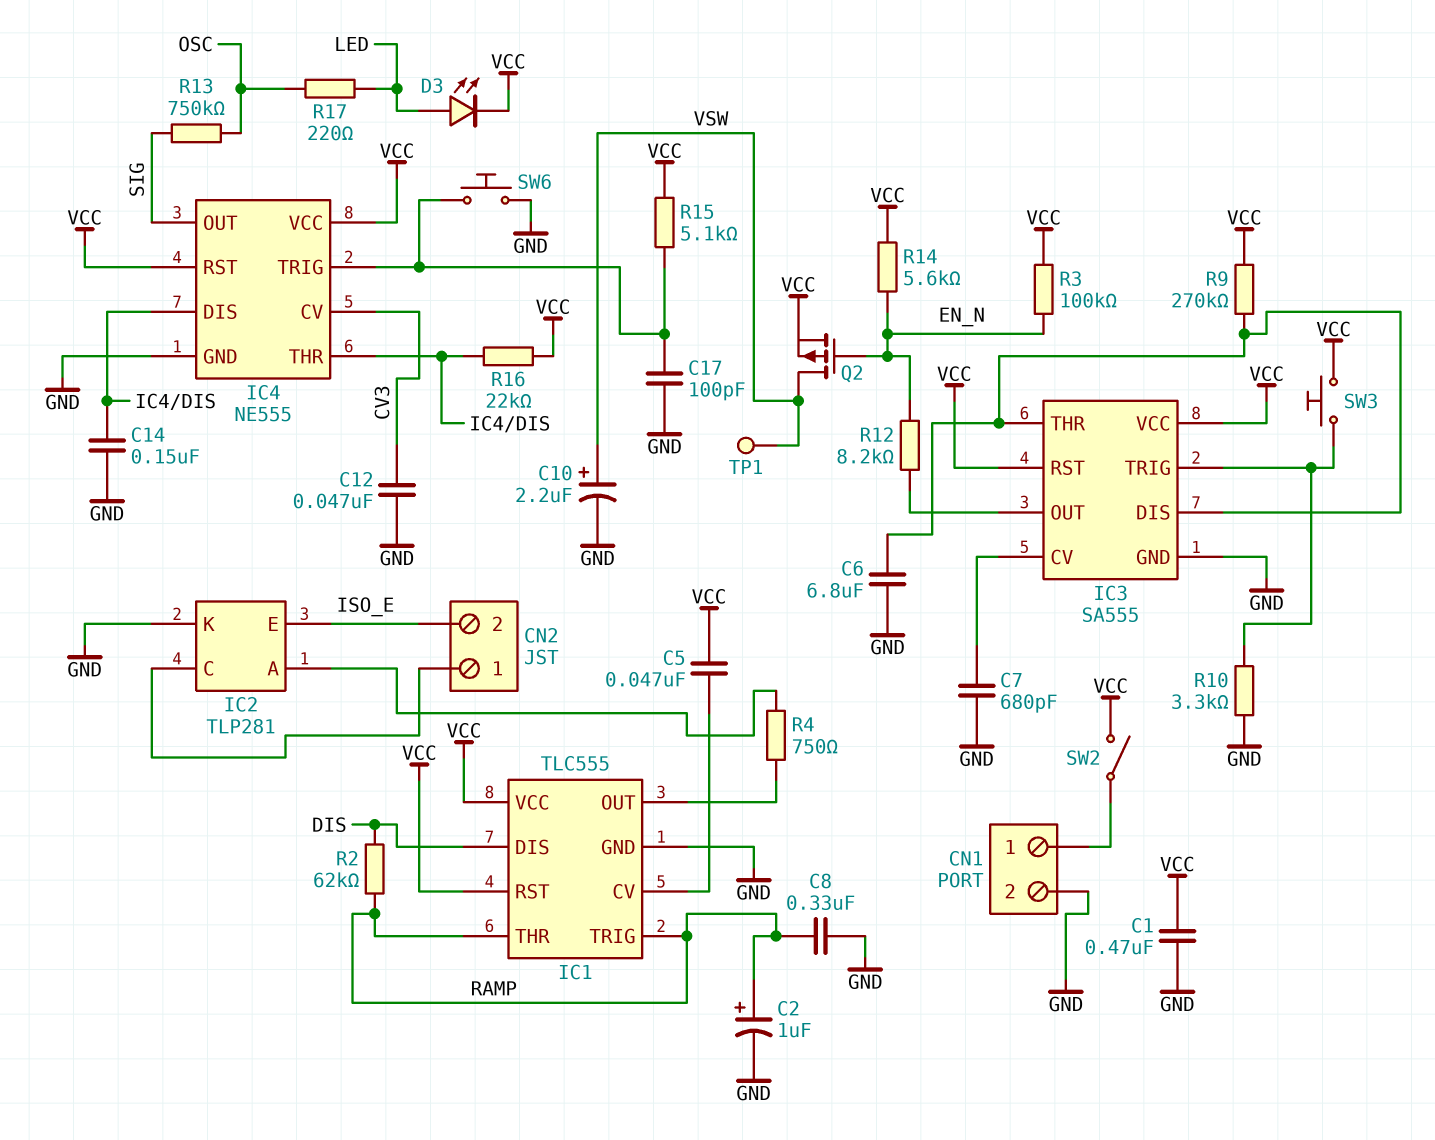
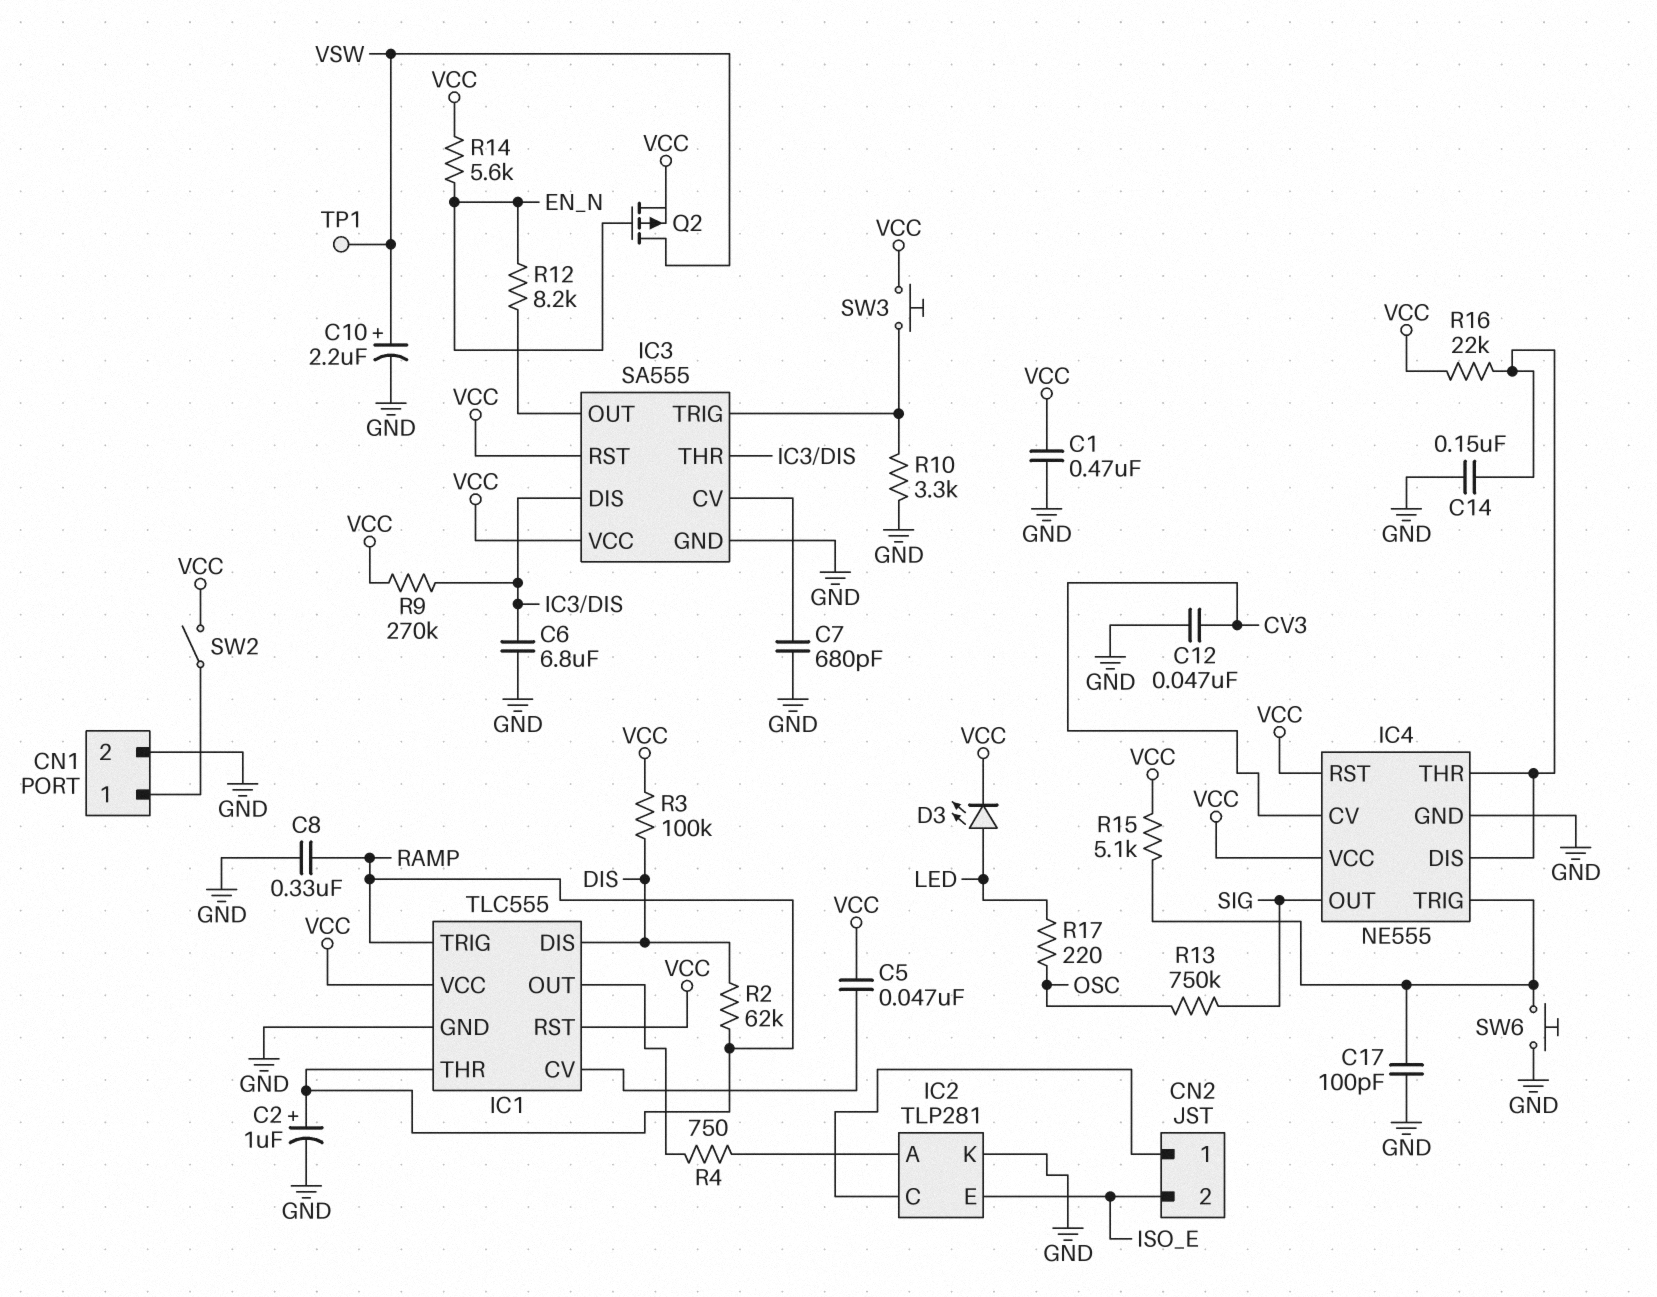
R3: 100k (EN_N, VCC) -> 100k (DIS, VCC)

